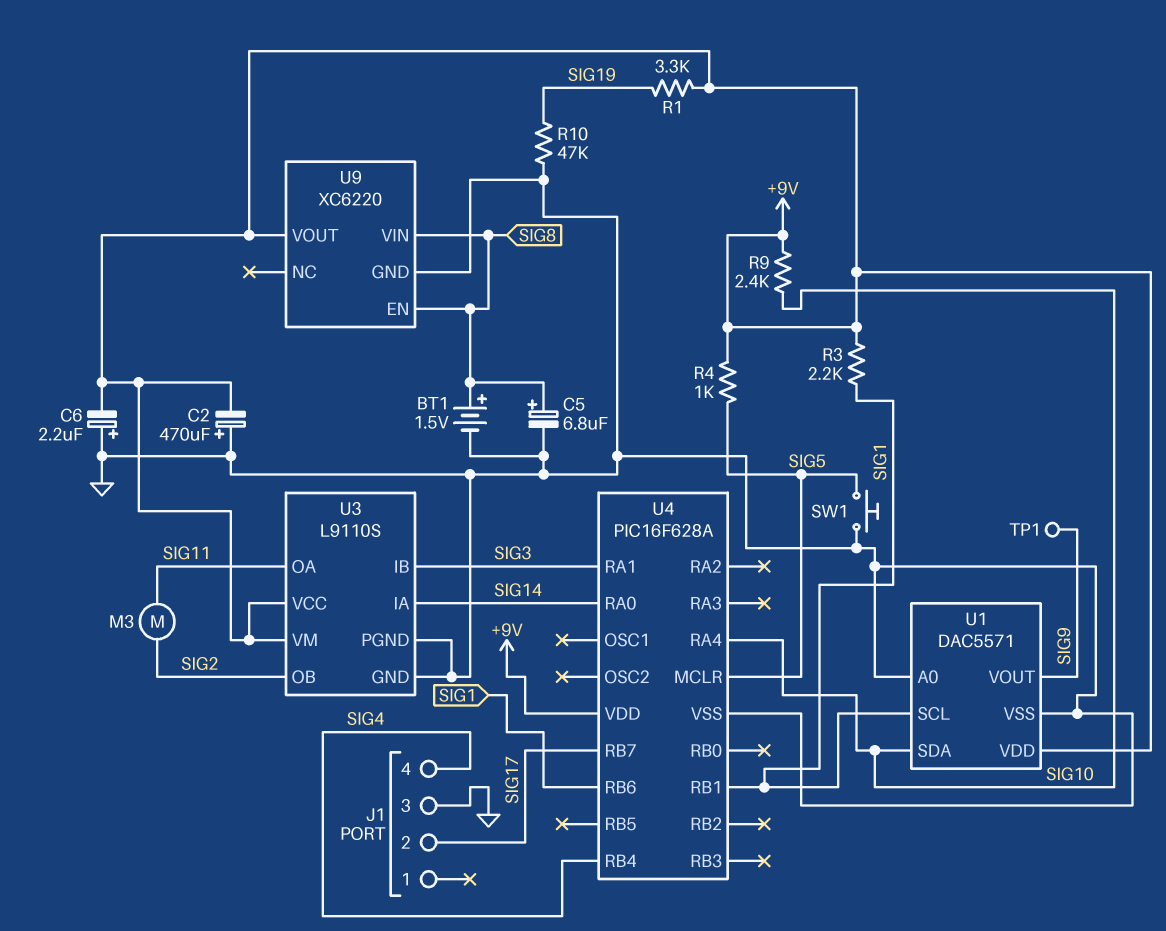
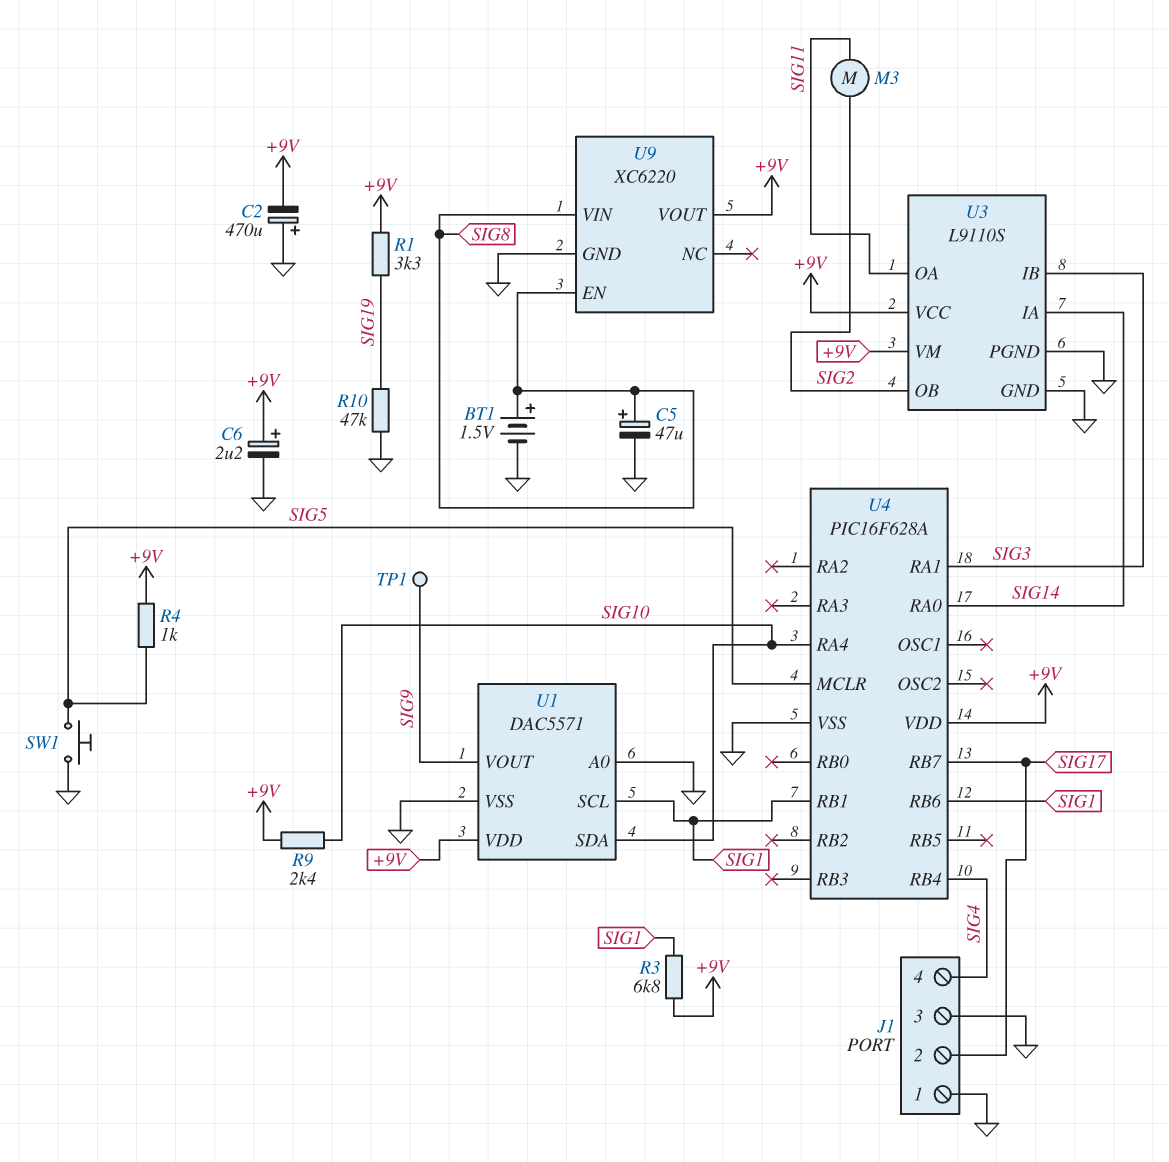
C5: 6.8uF (plus SIG8, minus GND) -> 47uF (plus SIG8, minus GND)
C6: 2.2uF (plus GND, minus +9V) -> 2.2uF (plus +9V, minus GND)
J1 pin 1: none -> GND
R3: 2.2k (+9V, SIG1) -> 6.8k (+9V, SIG1)

